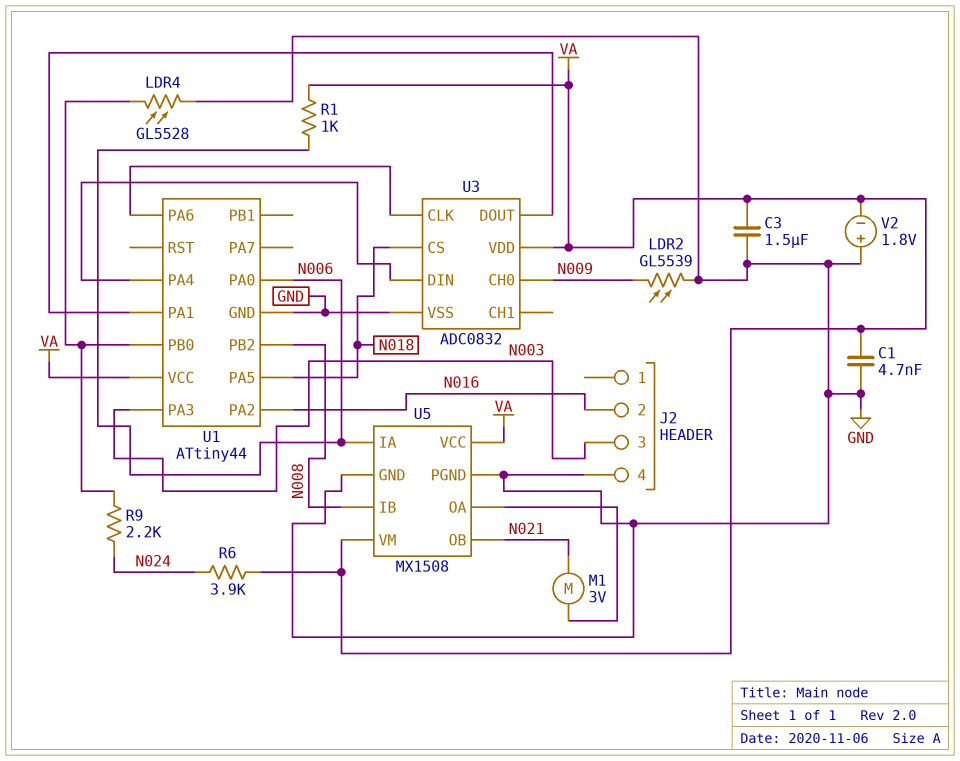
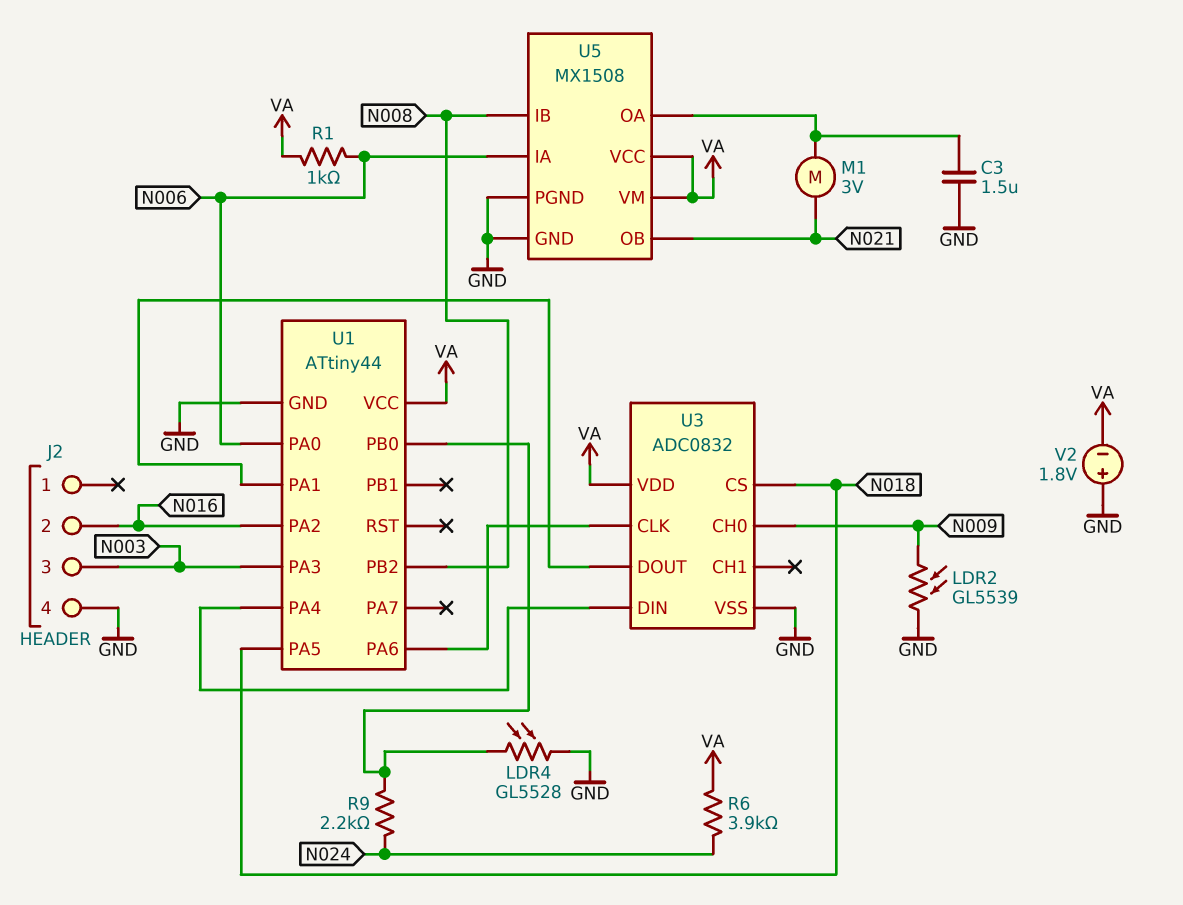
C1: 4.7nF (GND, VA) -> none
C3: 1.5uF (GND, VA) -> 1.5uF (GND, U5/OA)

